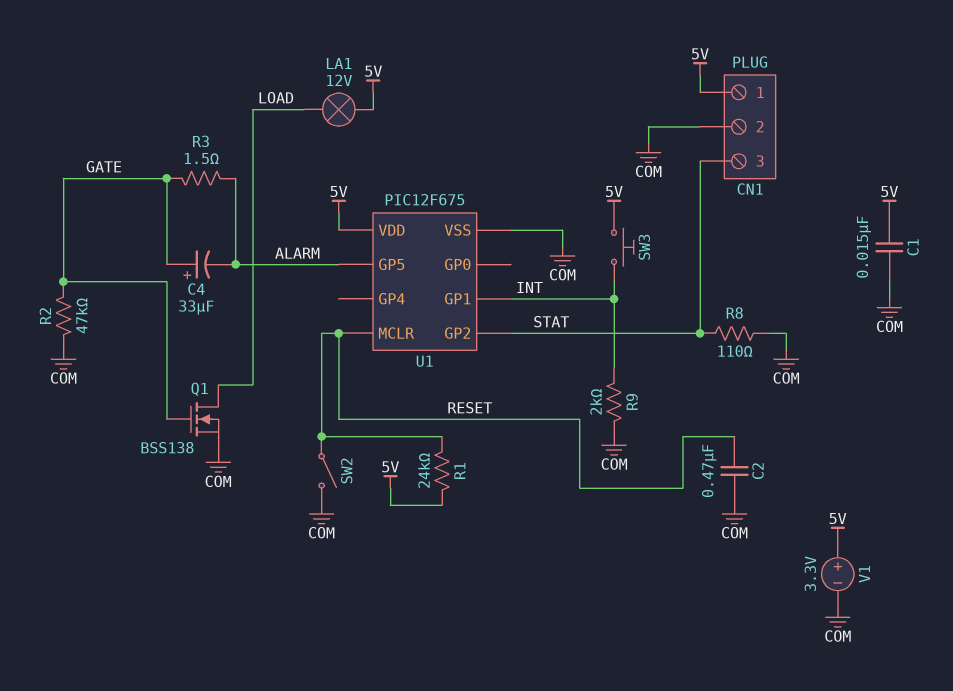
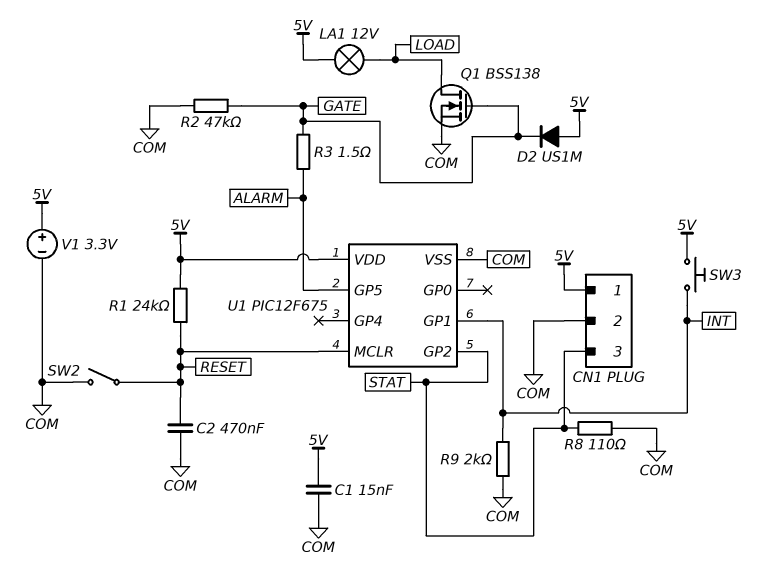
C4: 33uF (plus GATE, minus ALARM) -> none
D2: none -> diode US1M (A 5V, K GATE)

